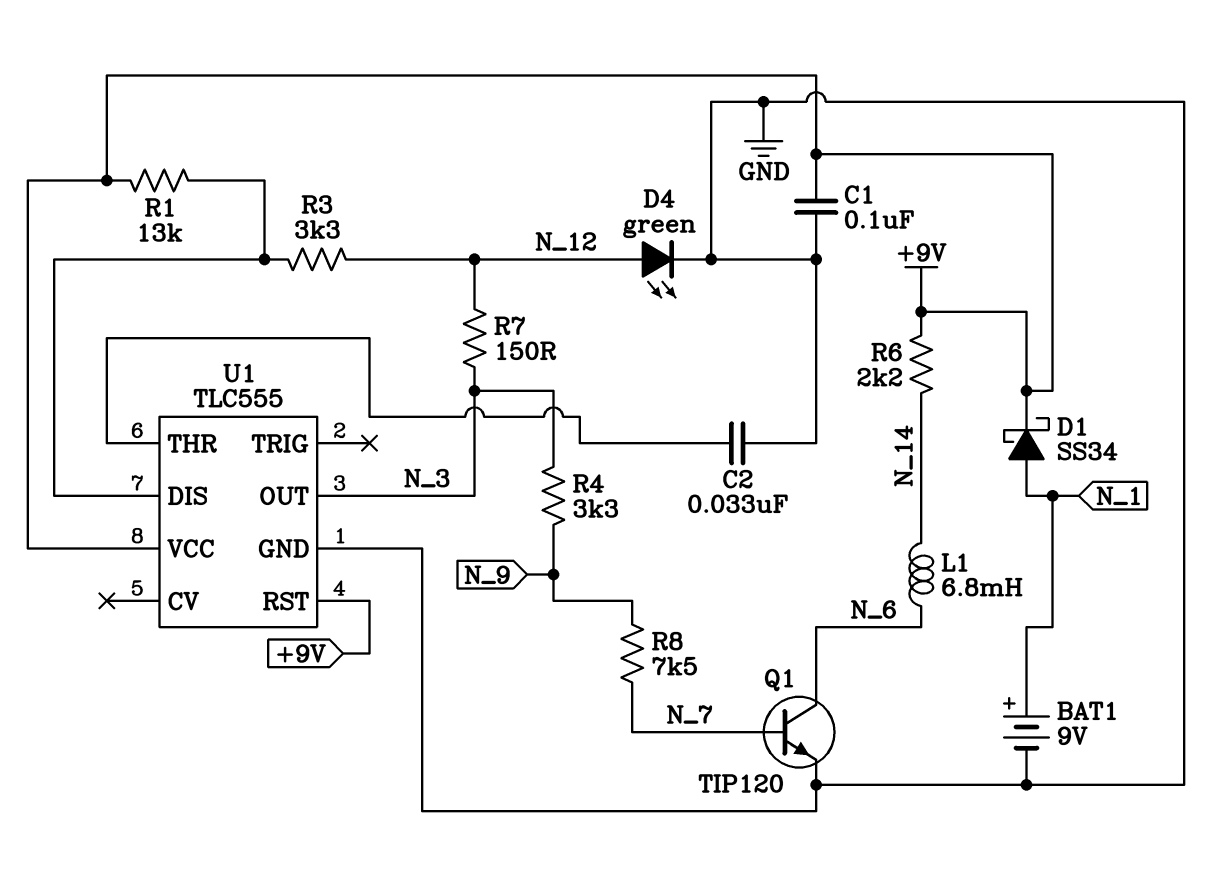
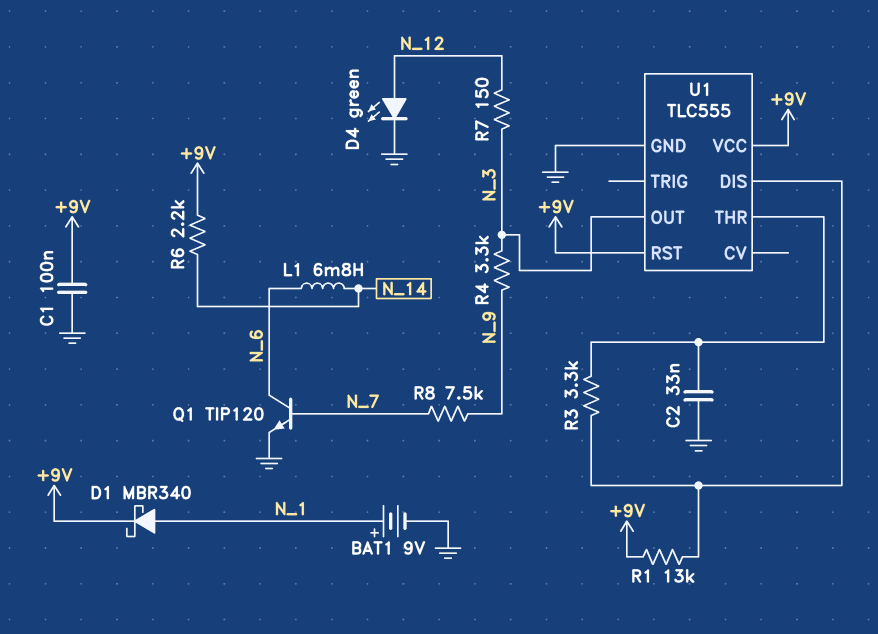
D1: schottky SS34 (A N_1, K +9V) -> schottky MBR340 (A N_1, K +9V)
R3: 3.3k (N_12, U1/DIS) -> 3.3k (U1/DIS, U1/THR)

